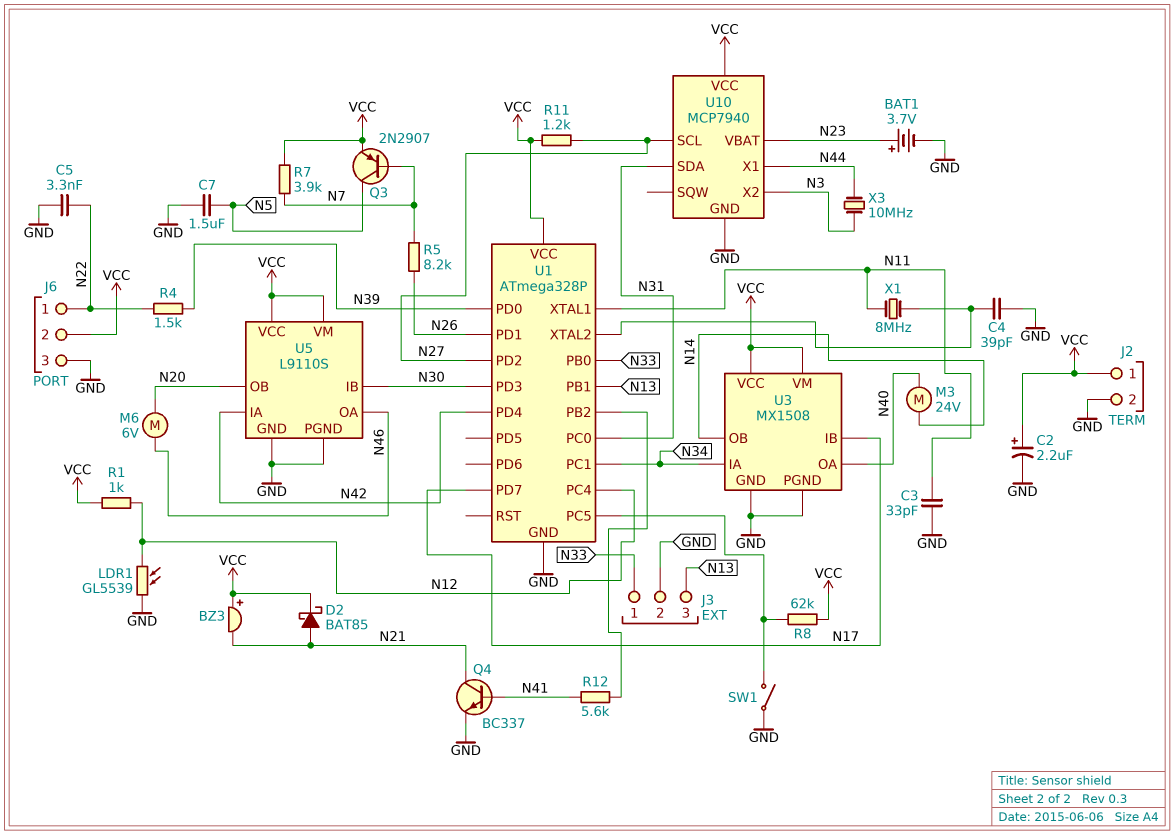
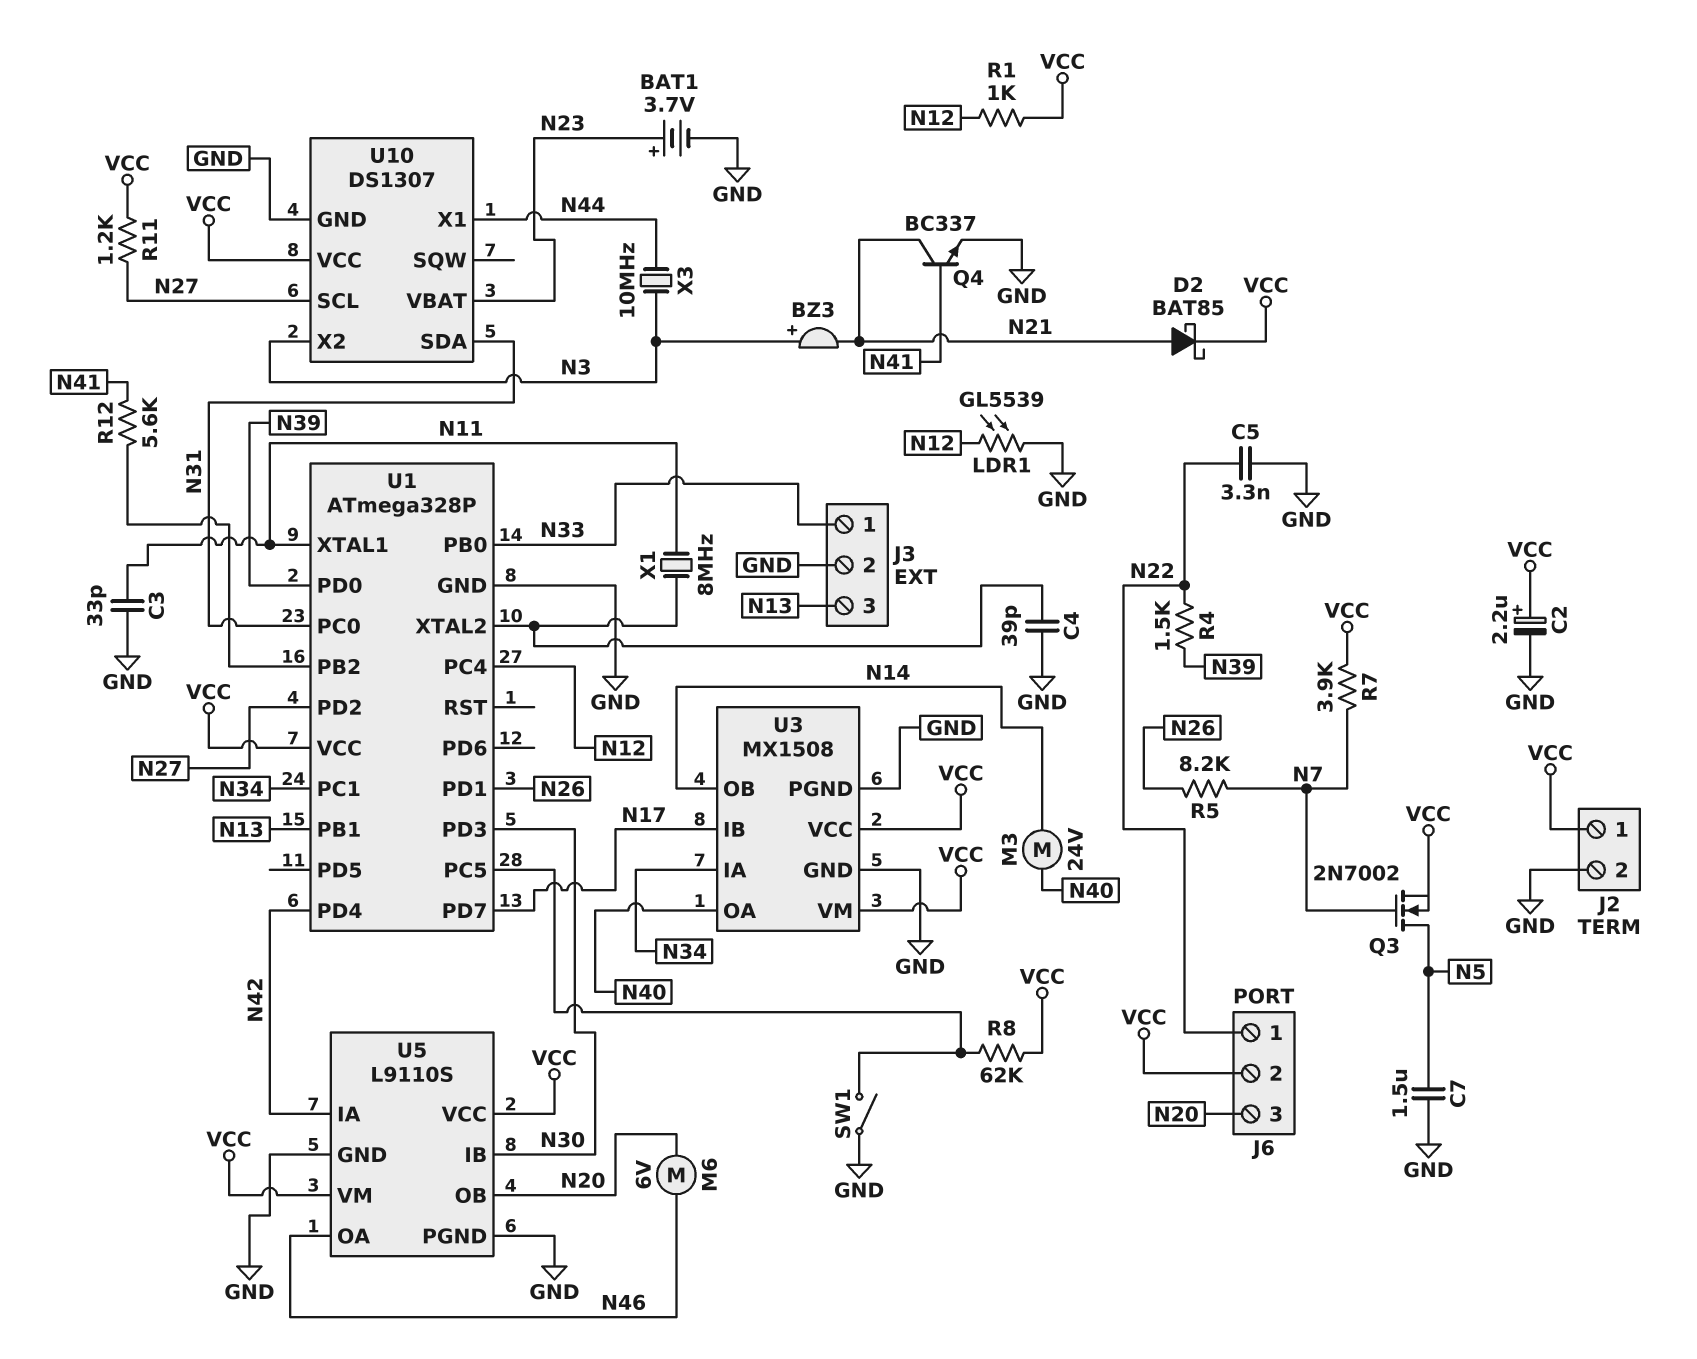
BZ3: buzzer (plus VCC, minus N21) -> buzzer (plus N3, minus N21)
J6 pin 3: GND -> N20
Q3: PNP 2N2907 (B N7, C N5, E VCC) -> NMOS 2N7002 (G N7, D N5, S VCC)
U10: MCP7940 -> DS1307

